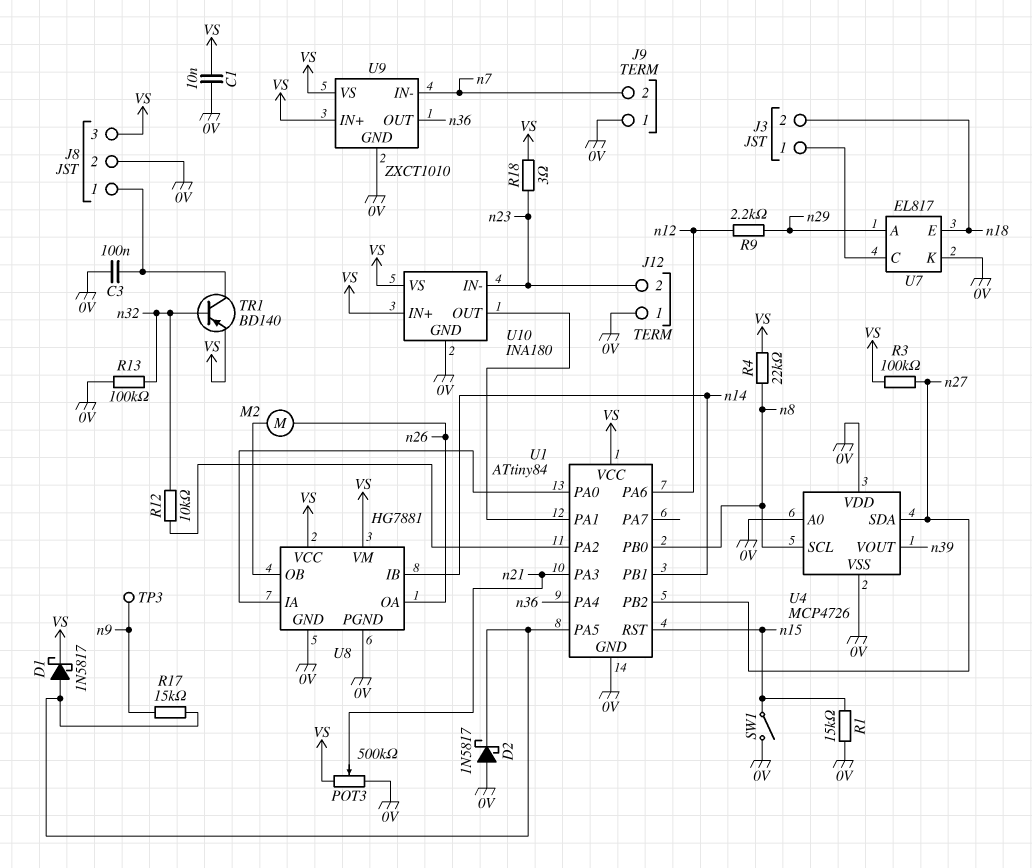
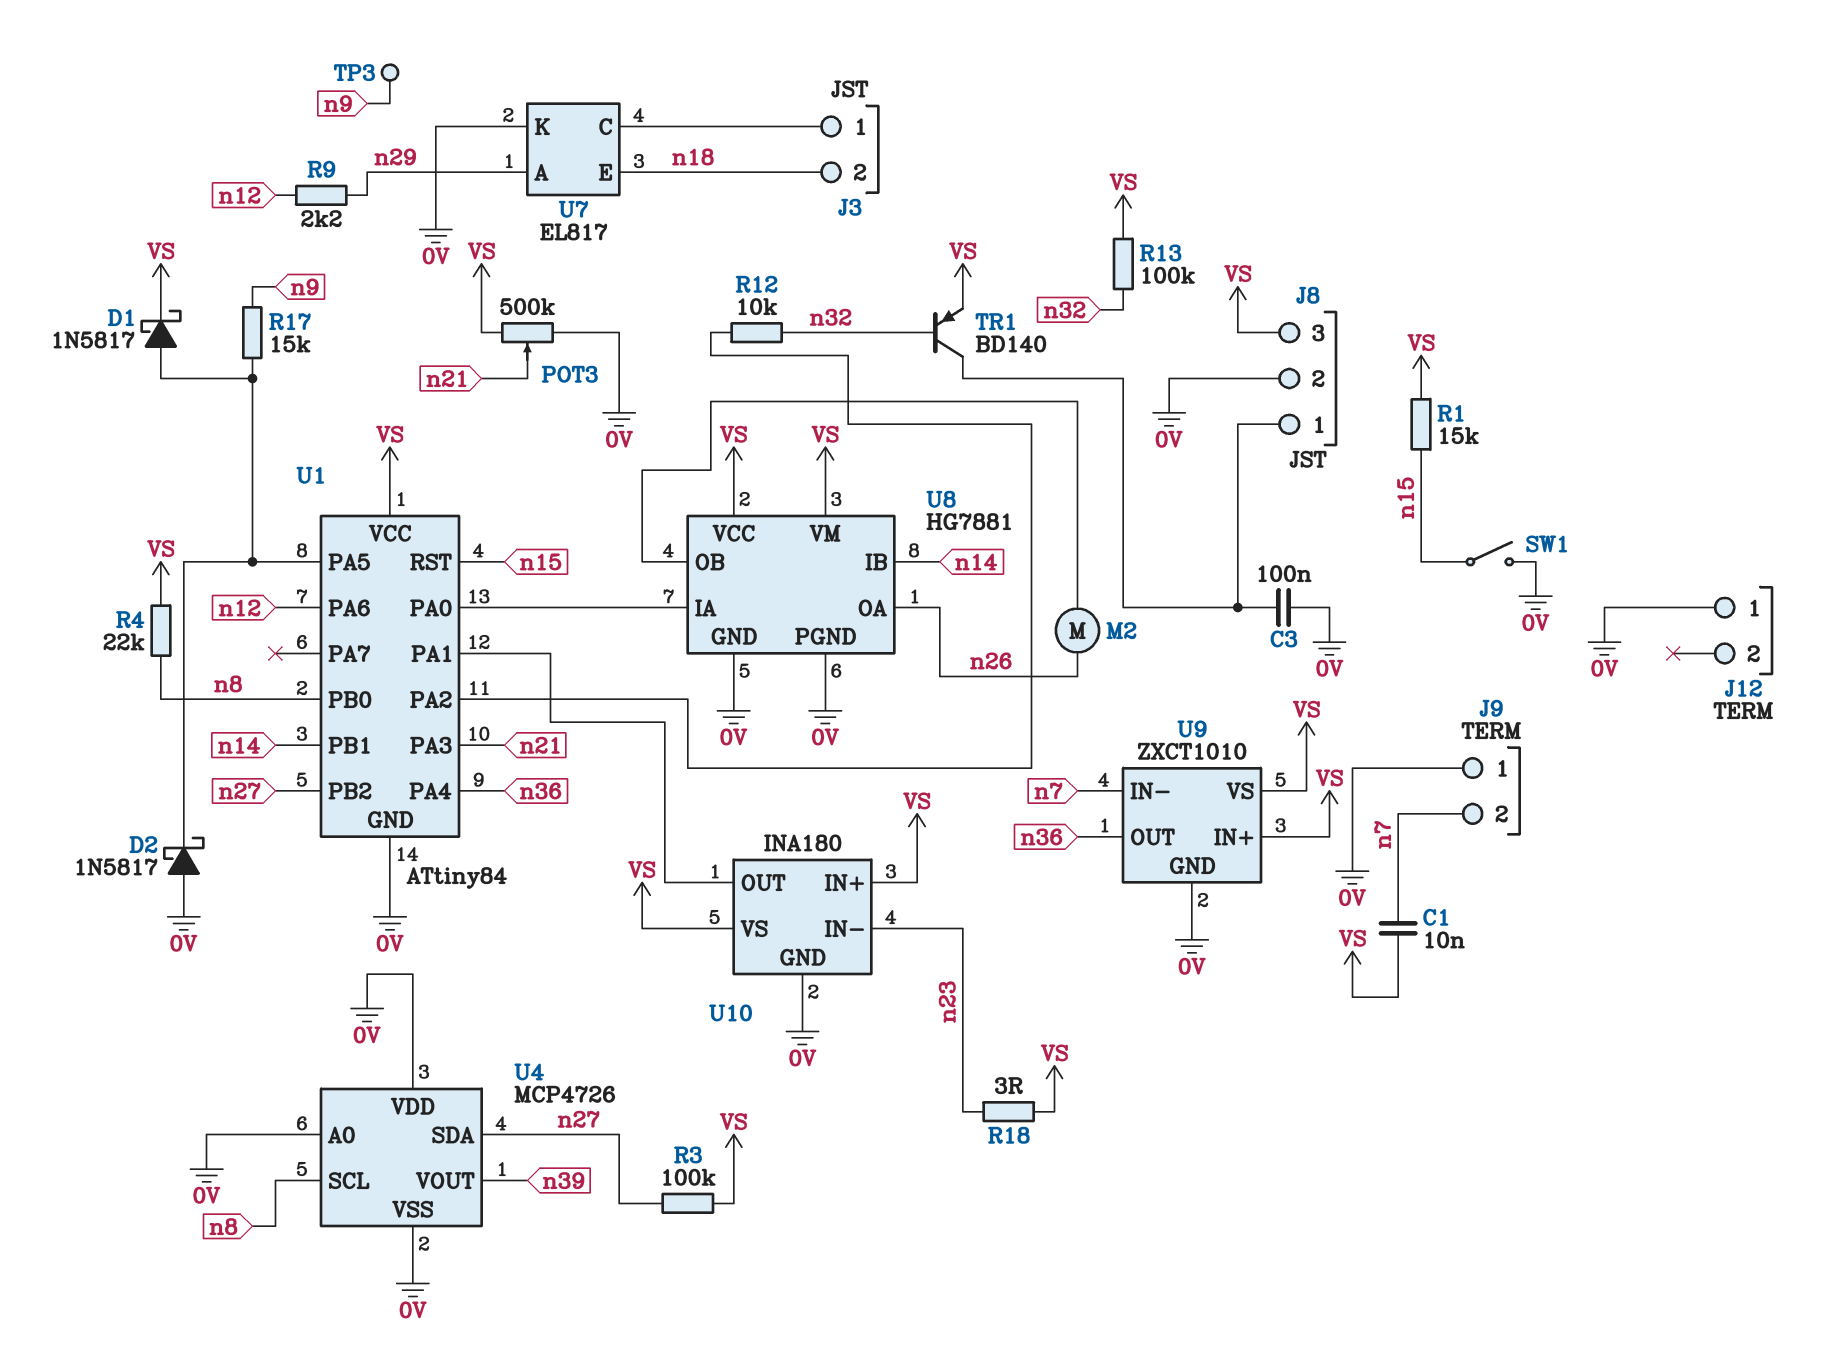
C1: 10nF (0V, VS) -> 10nF (VS, n7)
J12 pin 2: n23 -> none
R1: 15k (0V, n15) -> 15k (VS, n15)
R13: 100k (0V, n32) -> 100k (VS, n32)

